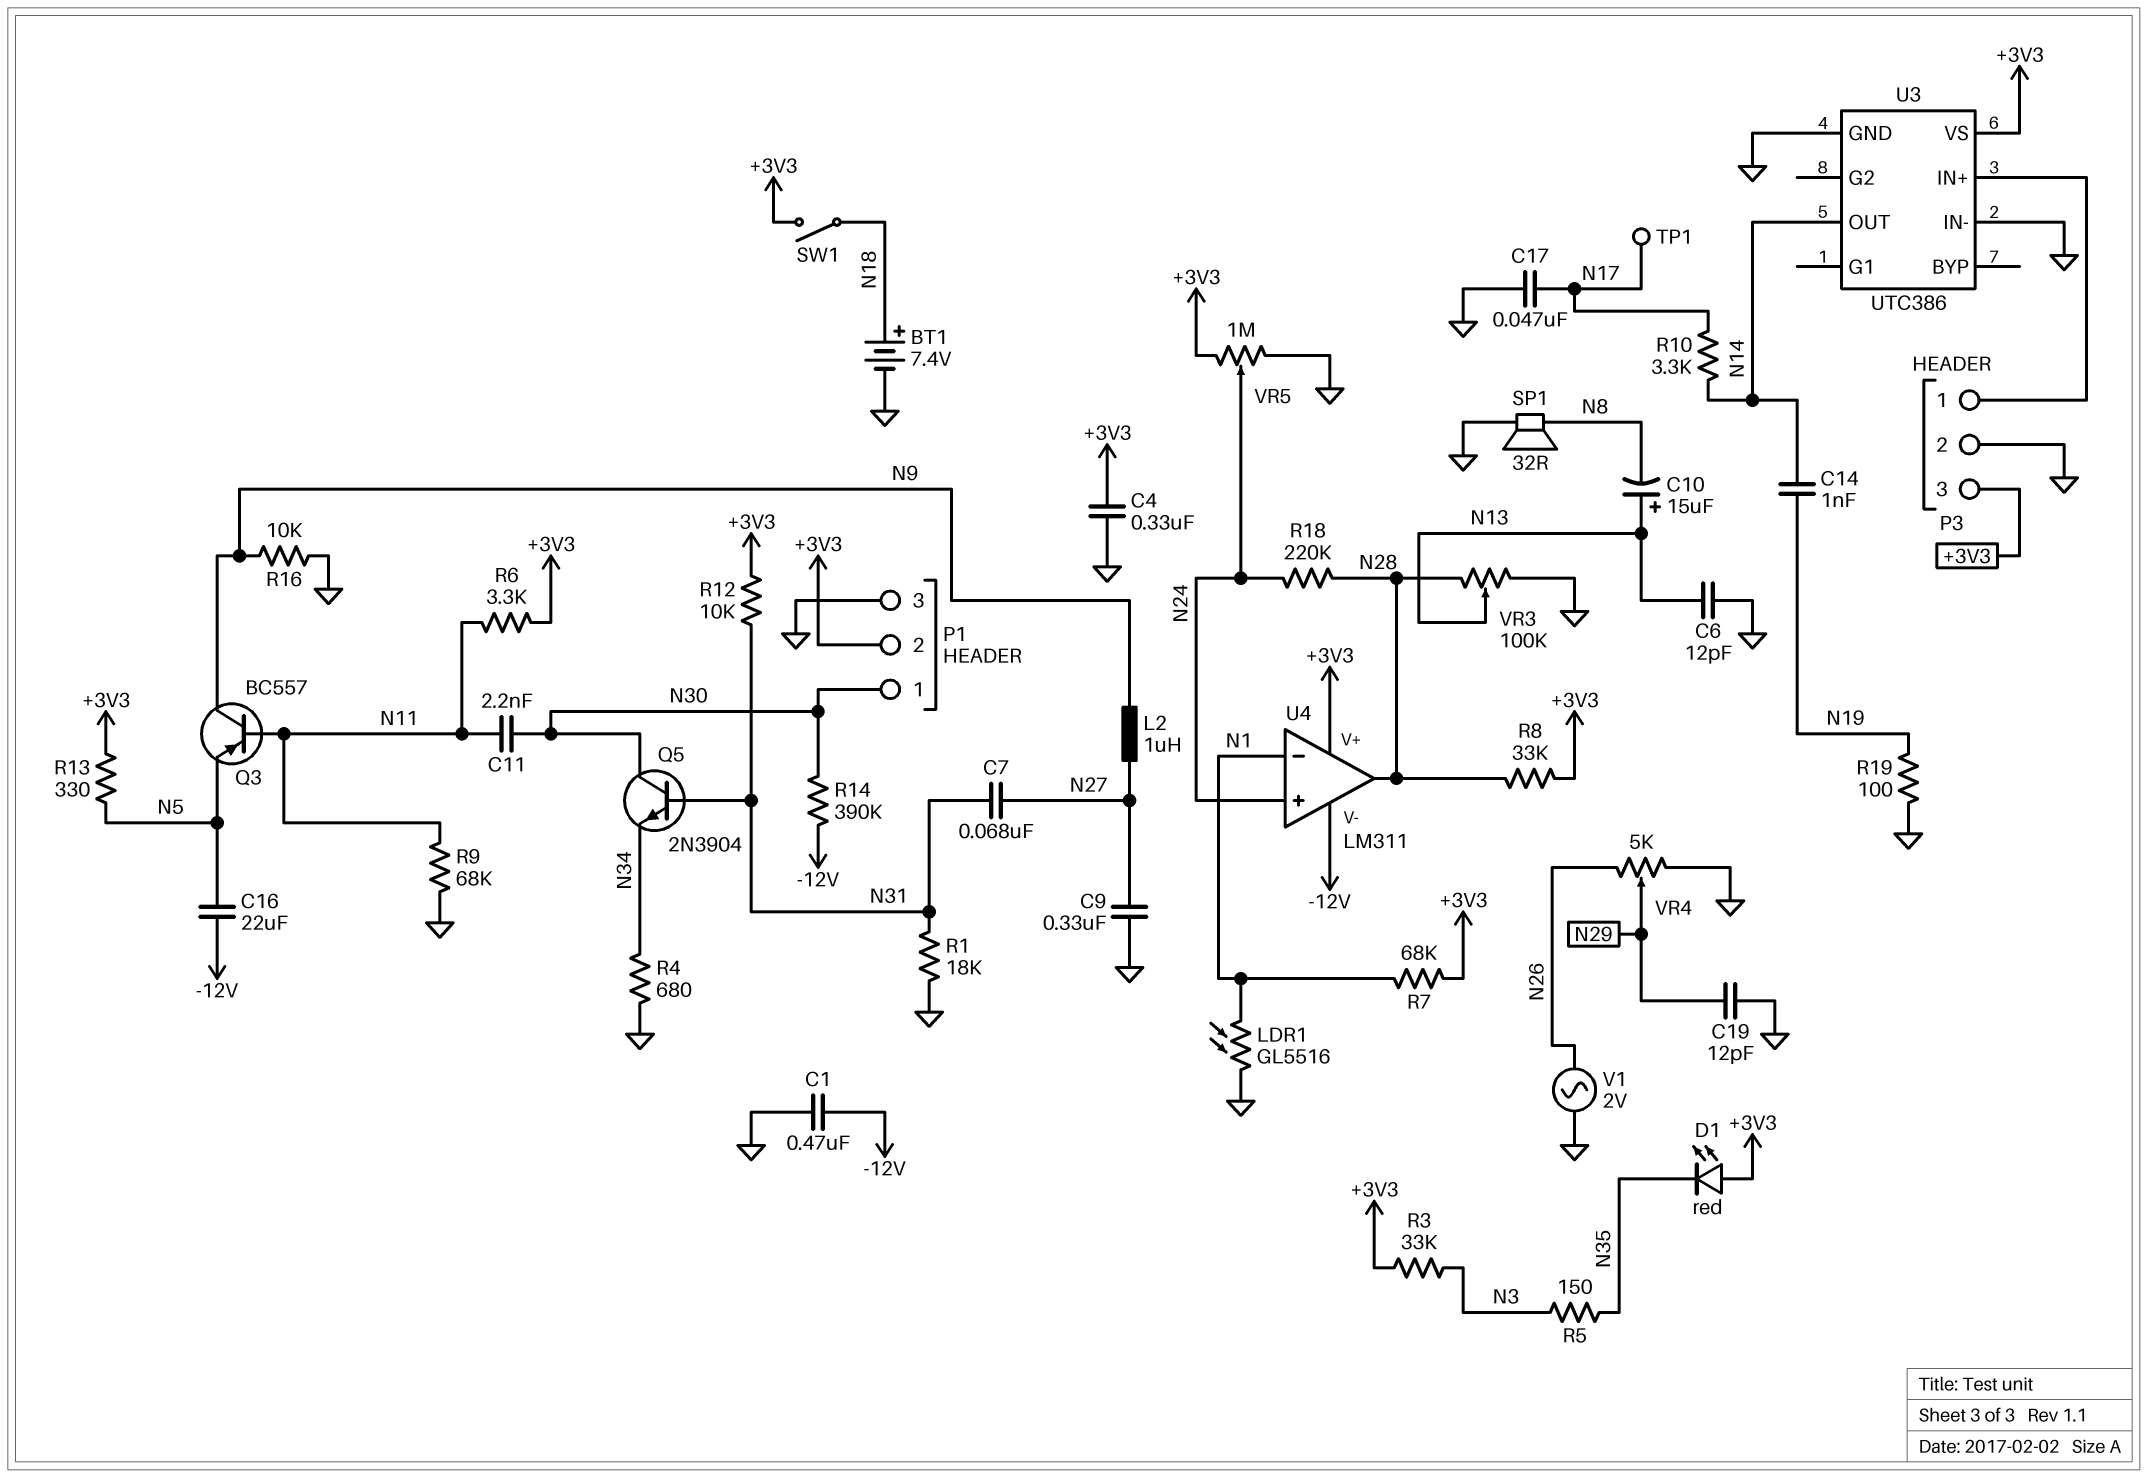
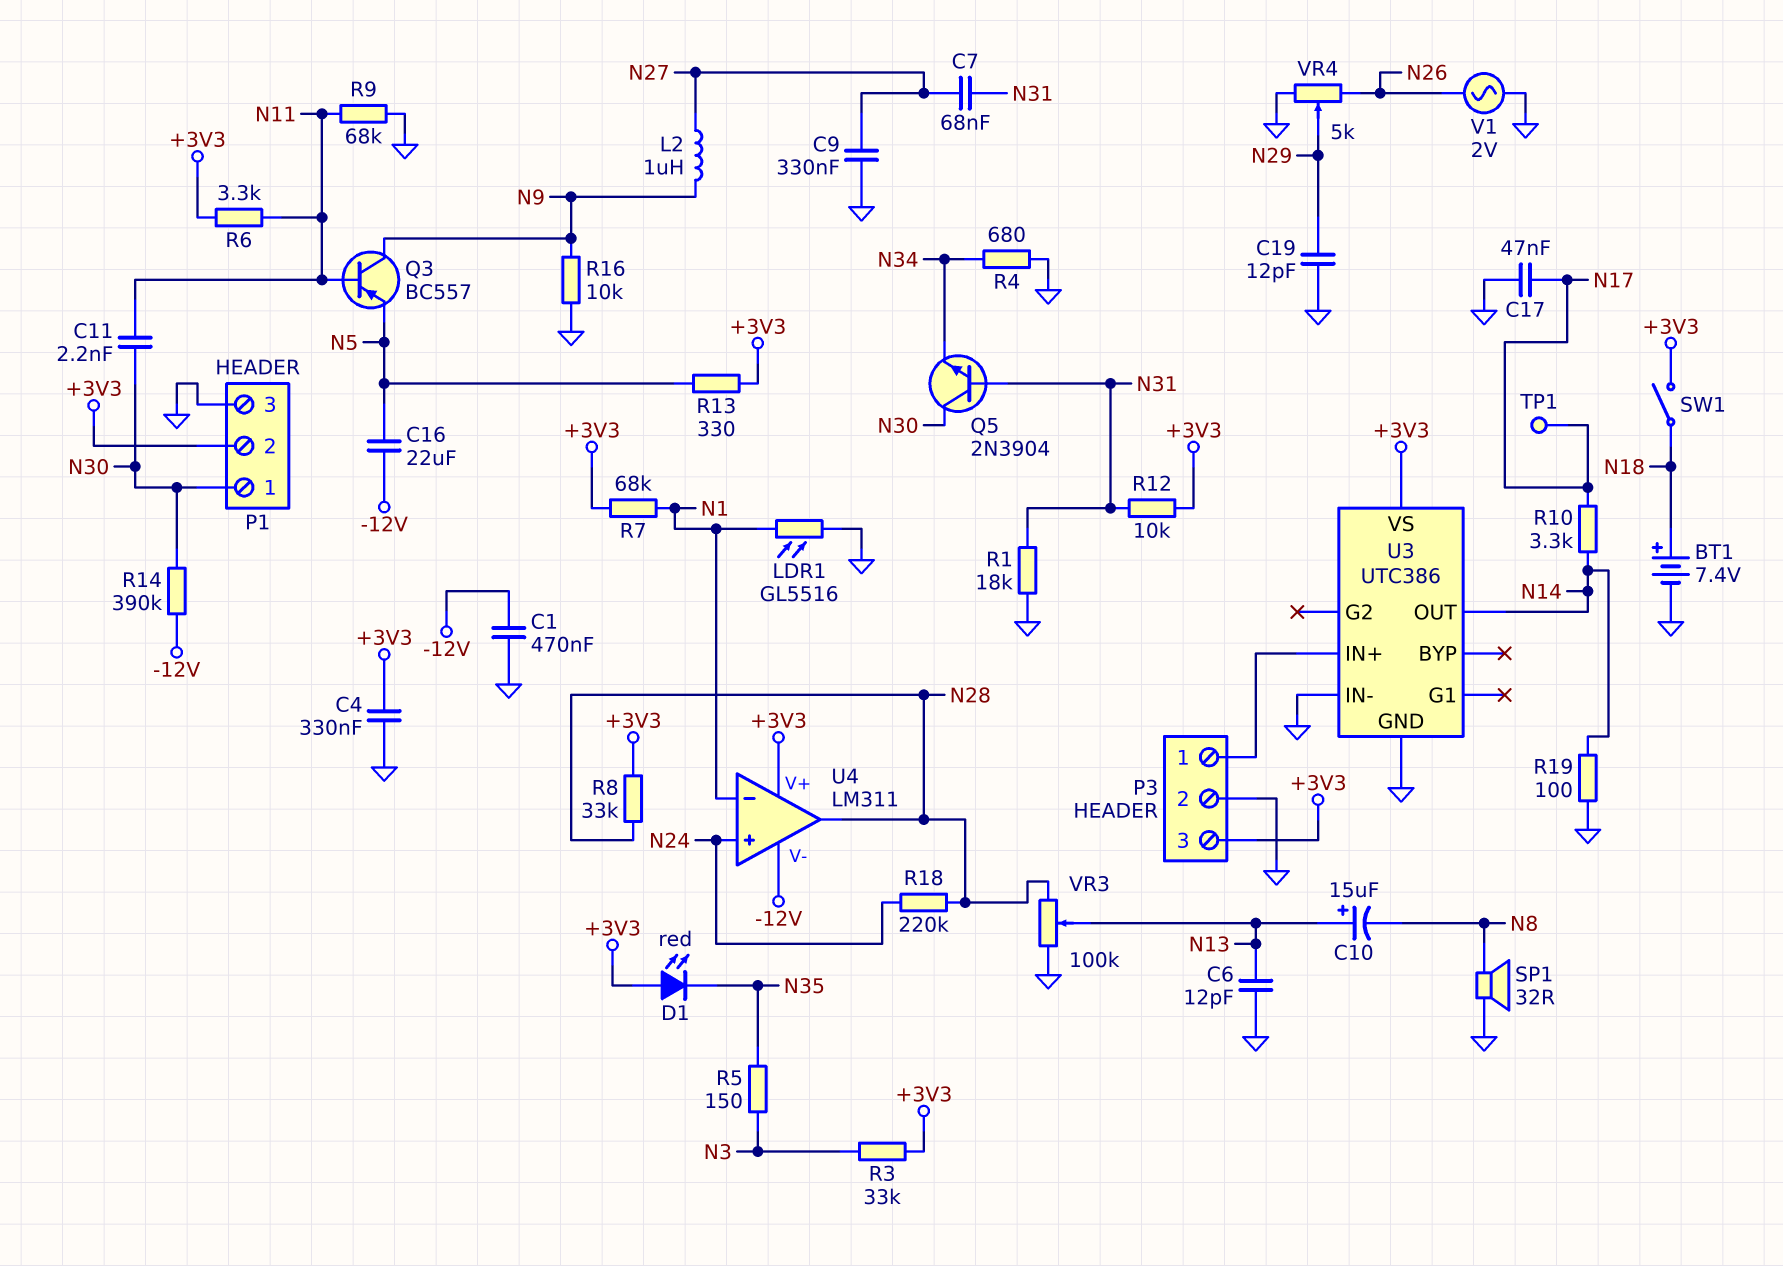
C14: 1nF (N14, N19) -> none
R19: 100 (GND, N19) -> 100 (GND, N14)
VR5: 1M (+3V3, GND, wiper N24) -> none

